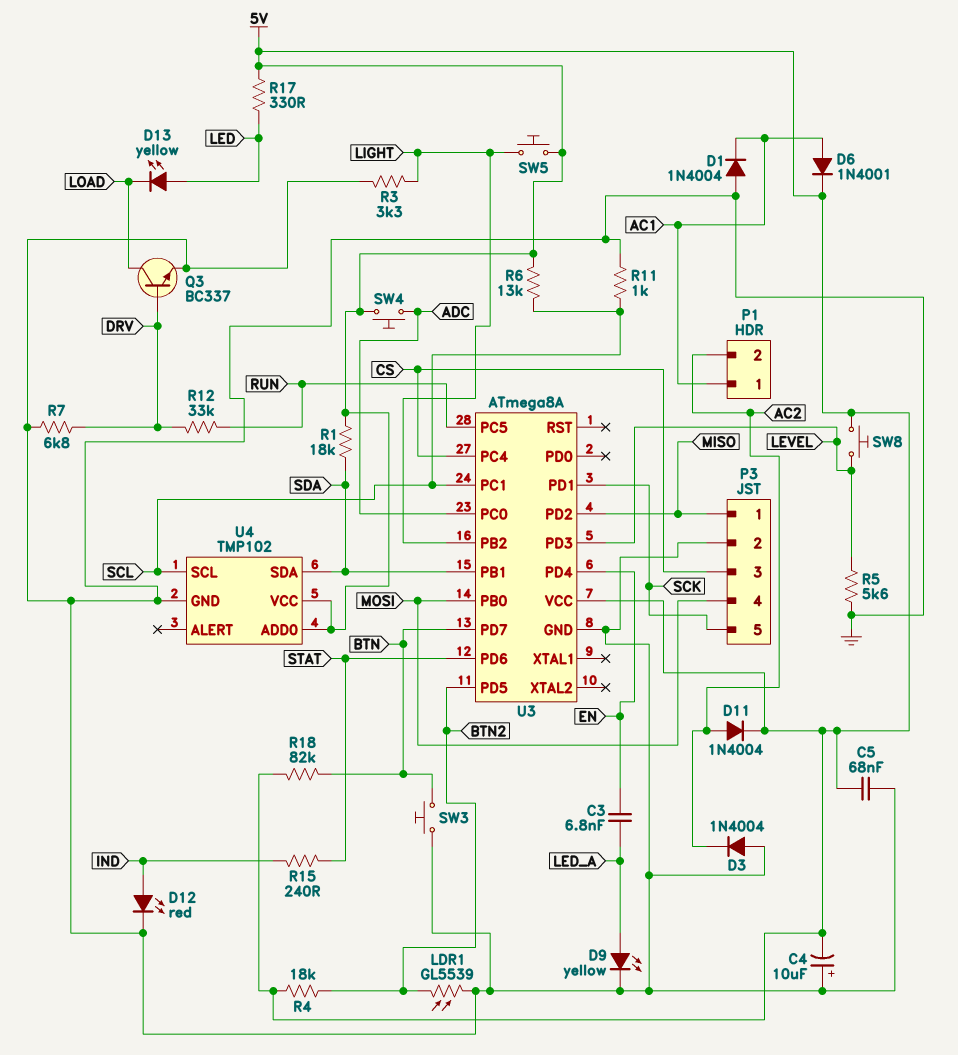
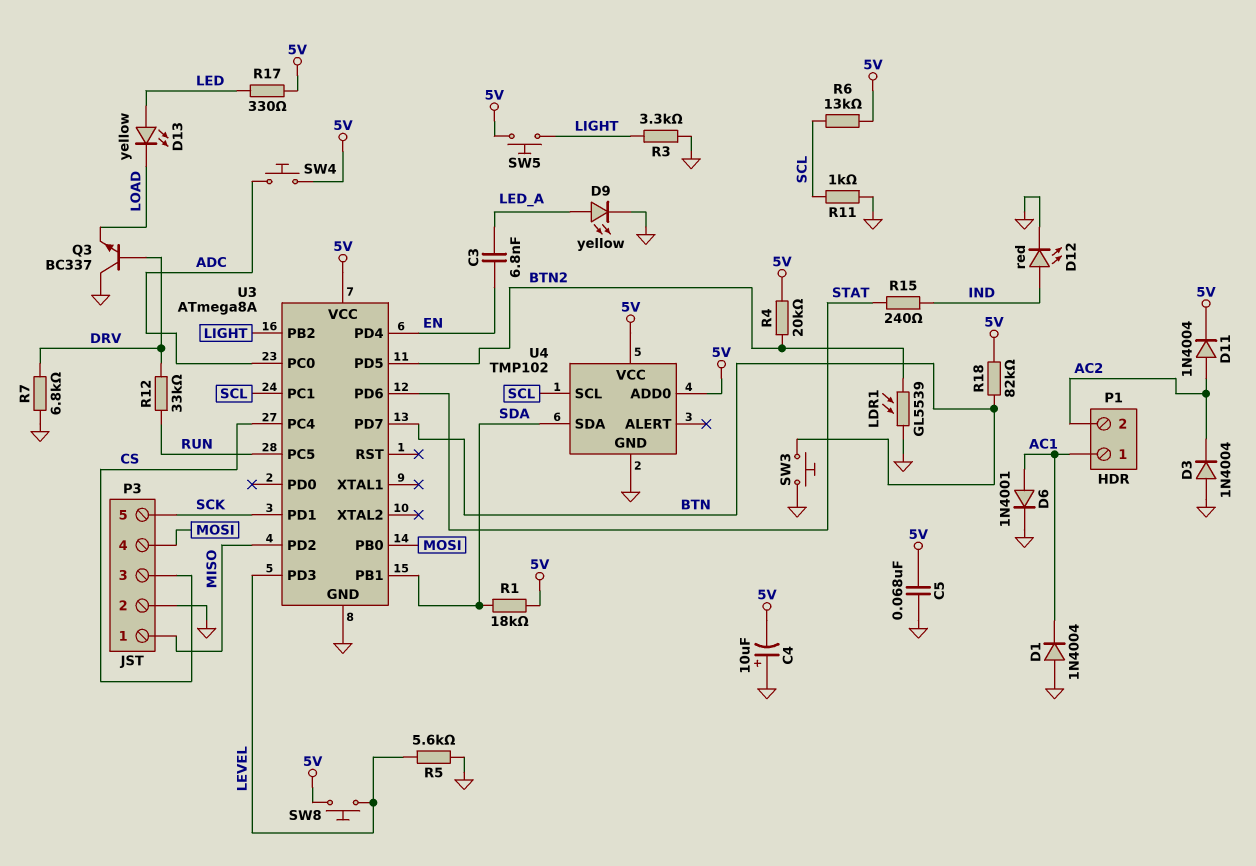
D6: diode 1N4001 (A AC1, K 5V) -> diode 1N4001 (A AC1, K GND)
Q3: NPN BC337 (B DRV, C LOAD, E GND) -> NPN BC337 (B DRV, C GND, E LOAD)
R4: 18k (5V, BTN2) -> 20k (5V, BTN2)

